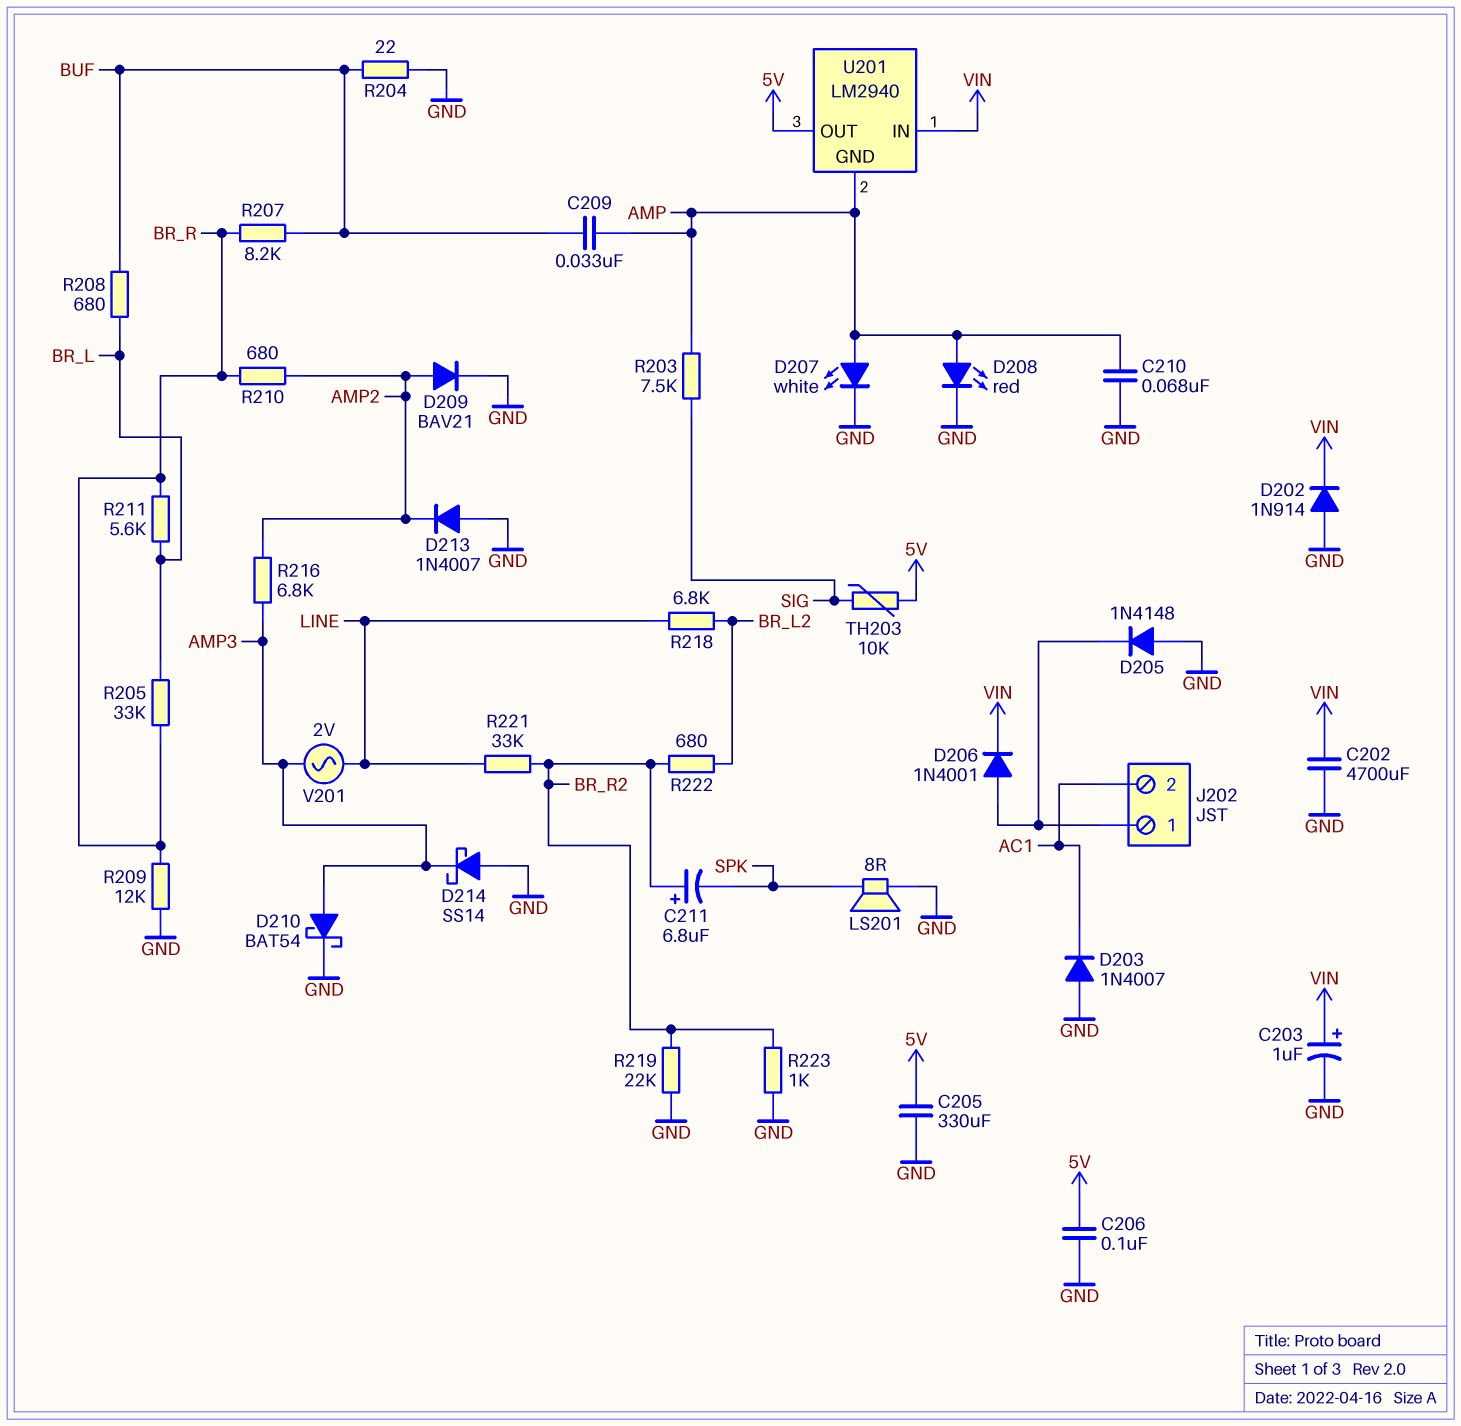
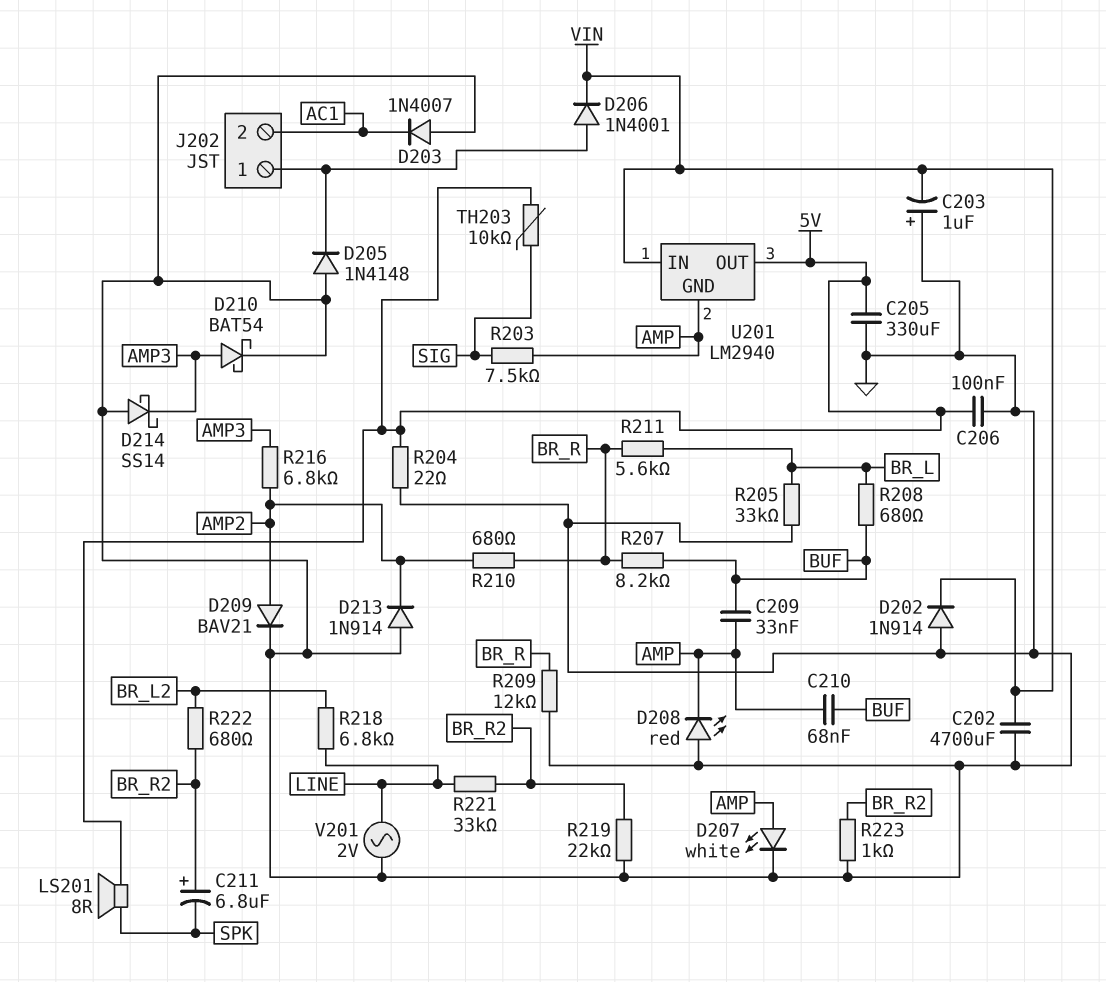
C203: 1uF (plus VIN, minus GND) -> 1uF (plus GND, minus VIN)
C210: 68nF (AMP, GND) -> 68nF (AMP, BUF)
D208: LED red (A AMP, K GND) -> LED red (A GND, K AMP)
D213: diode 1N4007 (A GND, K AMP2) -> diode 1N914 (A GND, K AMP2)
LS201: speaker 8R (GND, SPK) -> speaker 8R (5V, SPK)
R204: 22 (BUF, GND) -> 22 (5V, GND)
R205: 33k (BR_L, BR_R) -> 33k (BR_L, GND)
V201: AC 2V (AMP3, LINE) -> AC 2V (GND, LINE)

